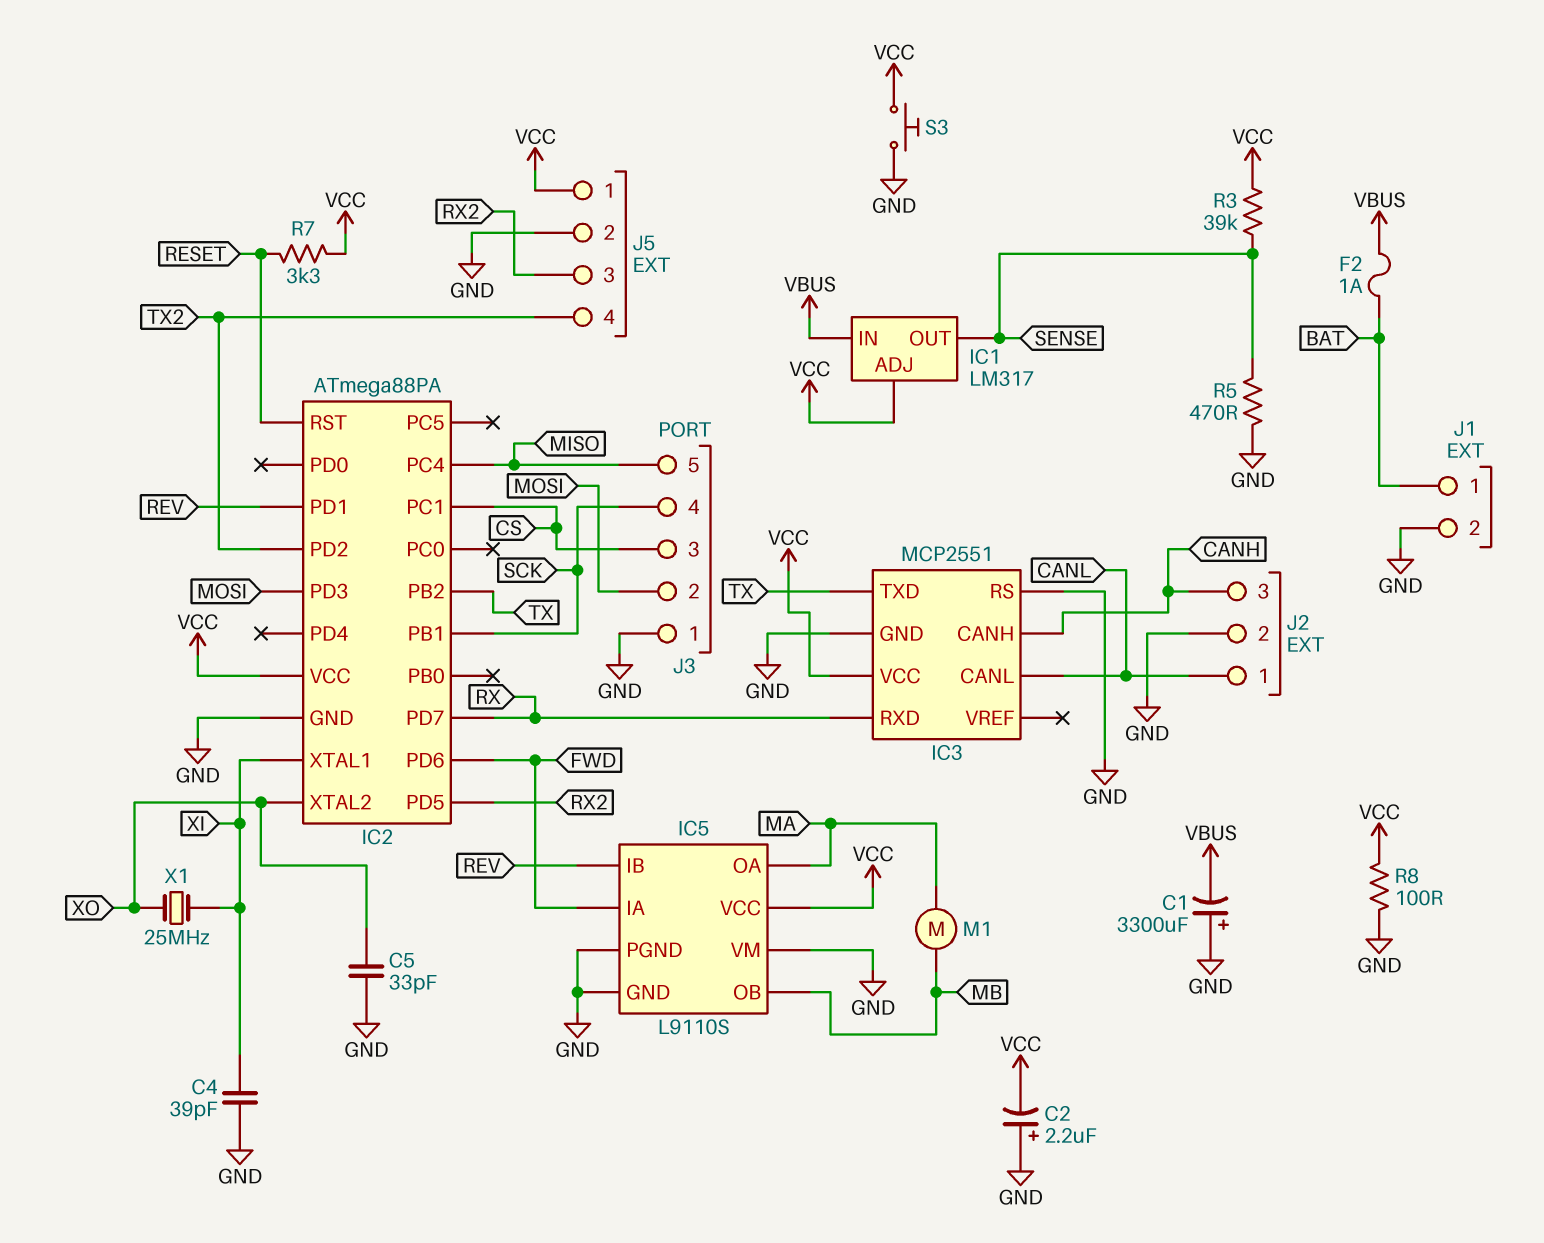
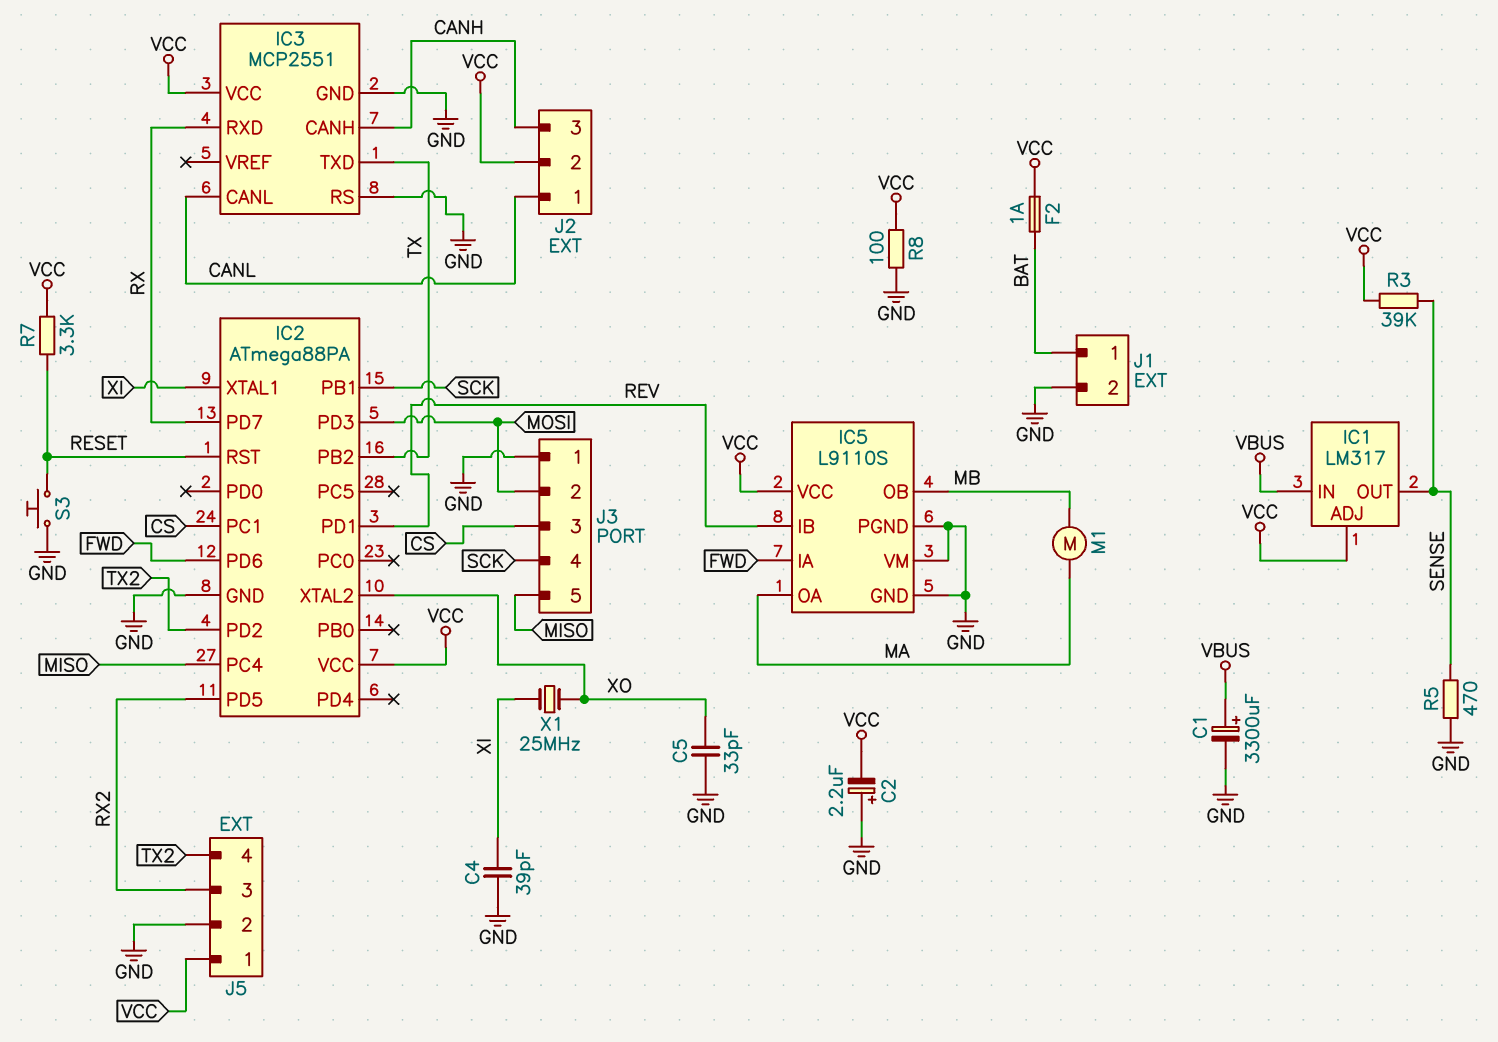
C1: 3300uF (plus GND, minus VBUS) -> 3300uF (plus VBUS, minus GND)
F2: 1A (BAT, VBUS) -> 1A (BAT, VCC)
J2 pin 2: GND -> VCC
S3: button (GND, VCC) -> button (GND, RESET)

